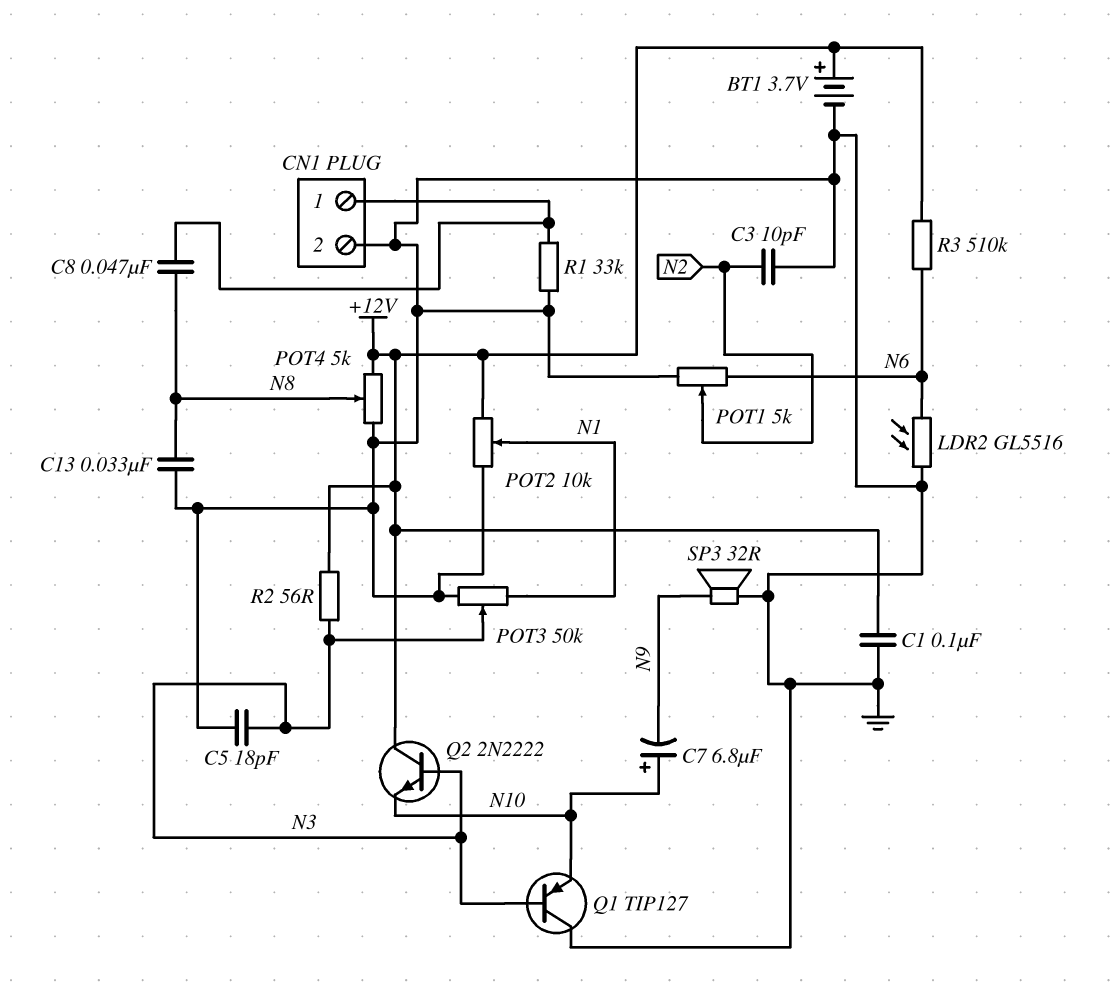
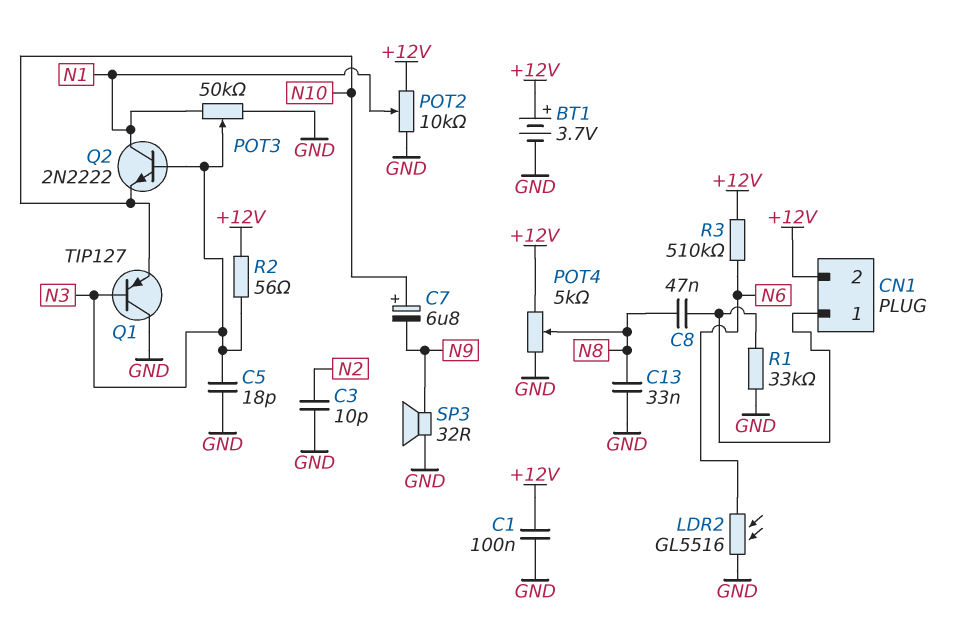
CN1 pin 2: GND -> +12V
POT1: 5k (GND, N6, wiper N2) -> none
Q2: NPN 2N2222 (B N3, C +12V, E N10) -> NPN 2N2222 (B N3, C N1, E N10)

